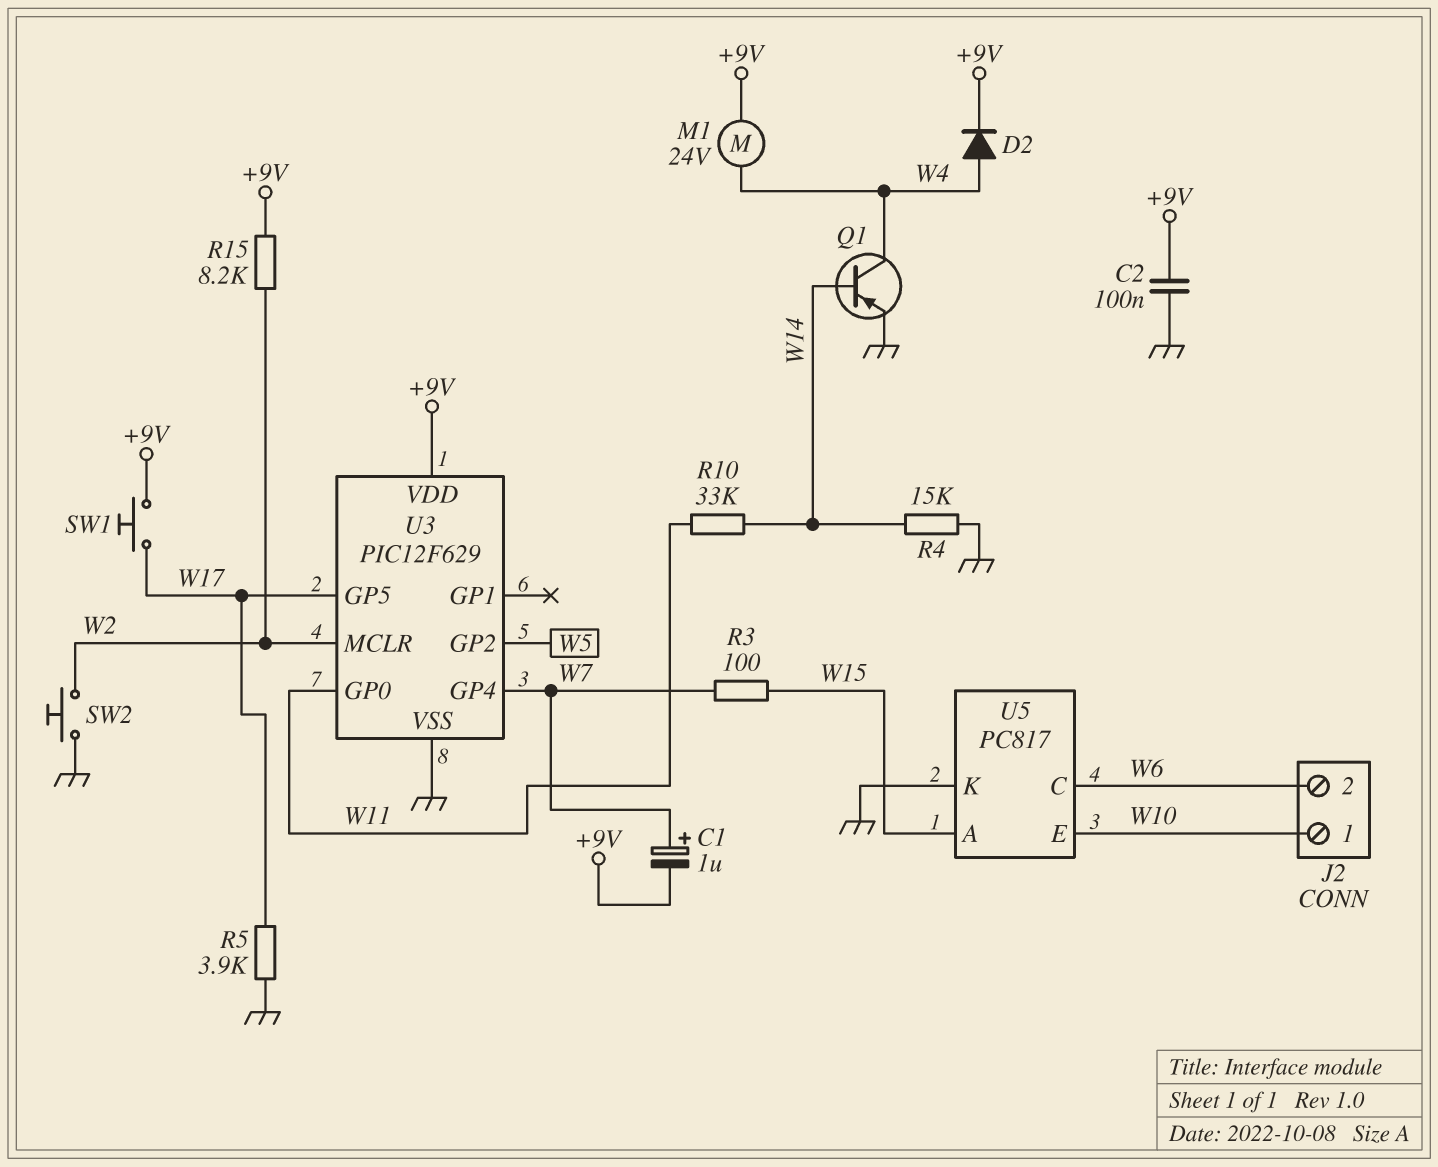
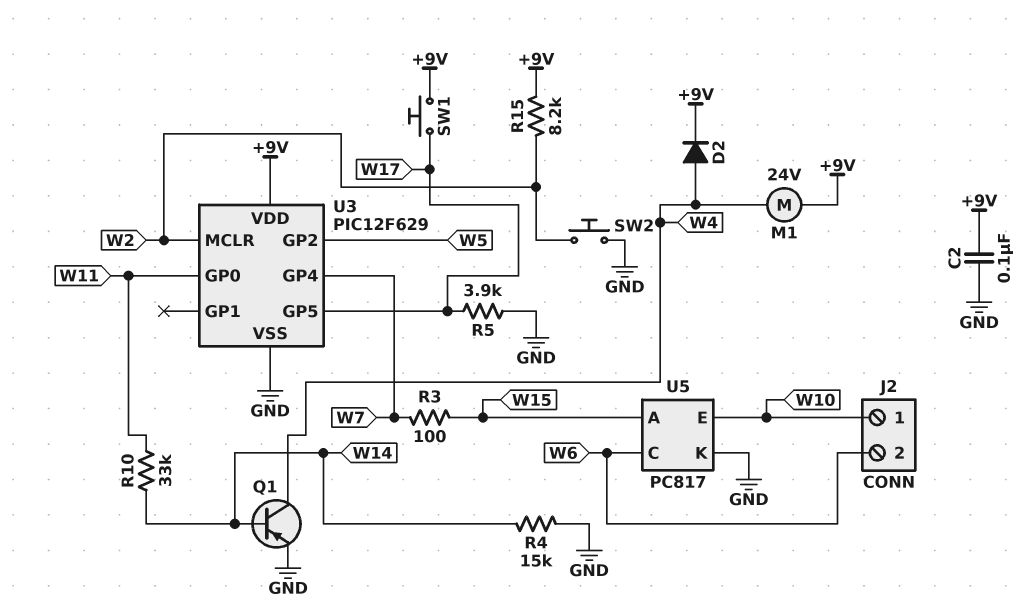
C1: 1uF (plus W7, minus +9V) -> none

